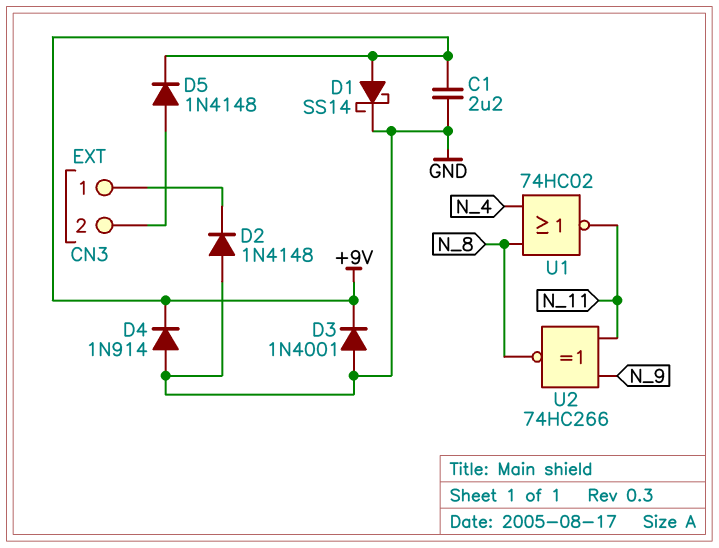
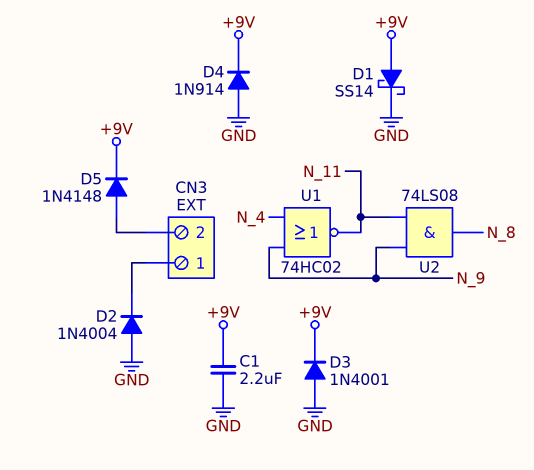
D2: diode 1N4148 (A GND, K CN3/1) -> diode 1N4004 (A GND, K CN3/1)
U1: NOR 74HC02 (in N_4, in N_8, out N_11) -> NOR 74HC02 (in N_4, in N_9, out N_11)
U2: XNOR 74HC266 (in N_9, in N_11, out N_8) -> AND 74LS08 (in N_9, in N_11, out N_8)

